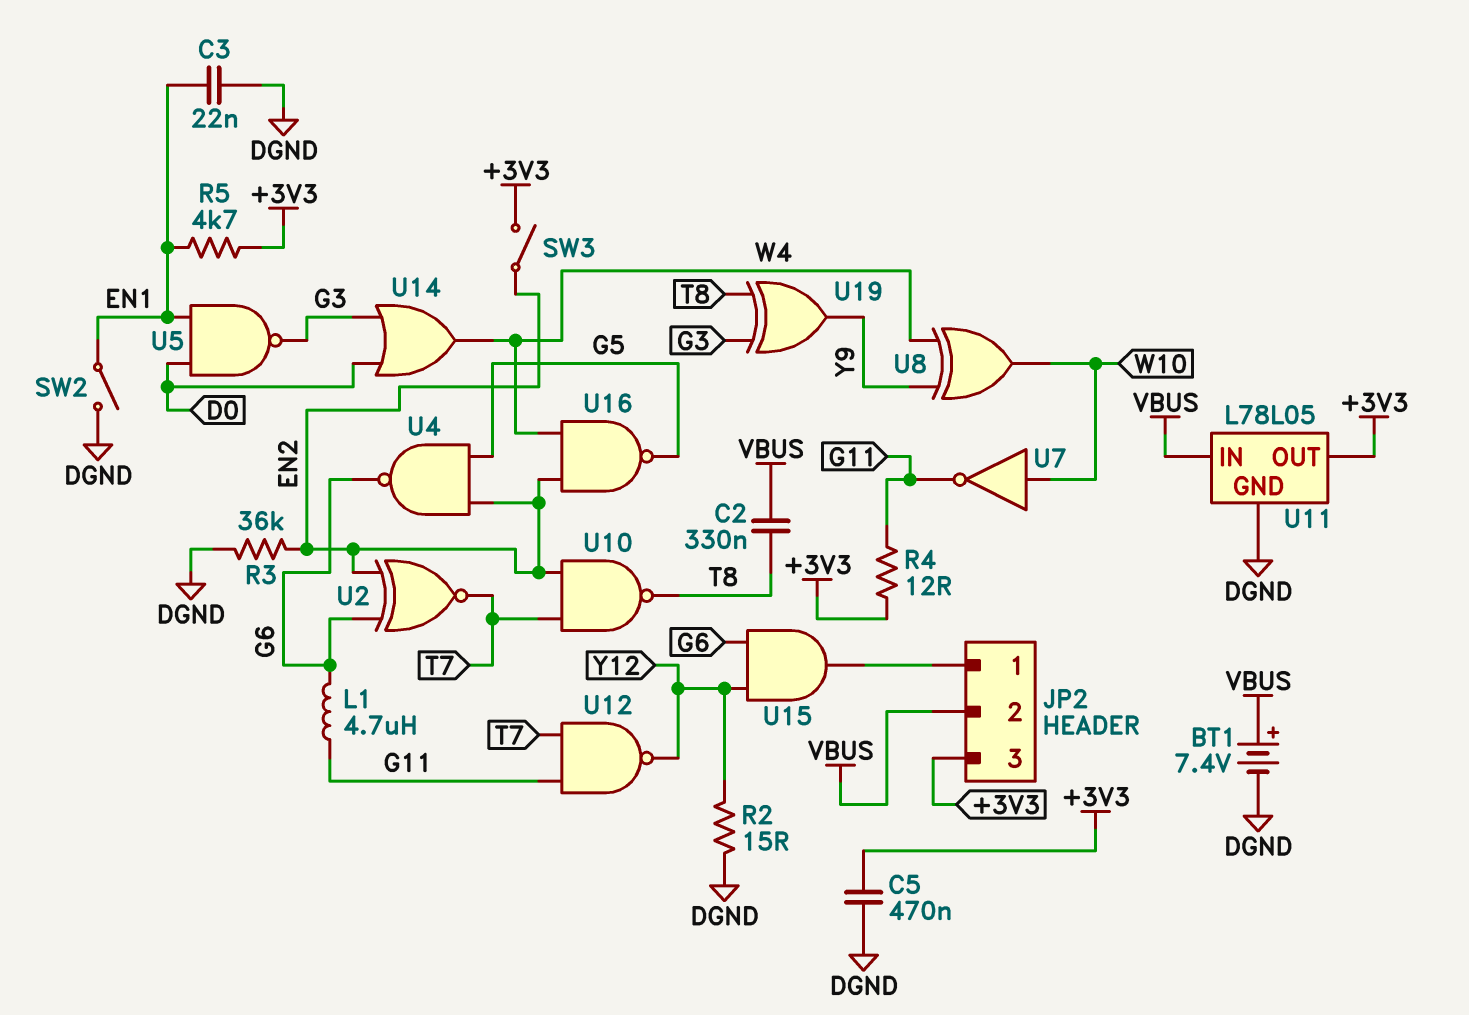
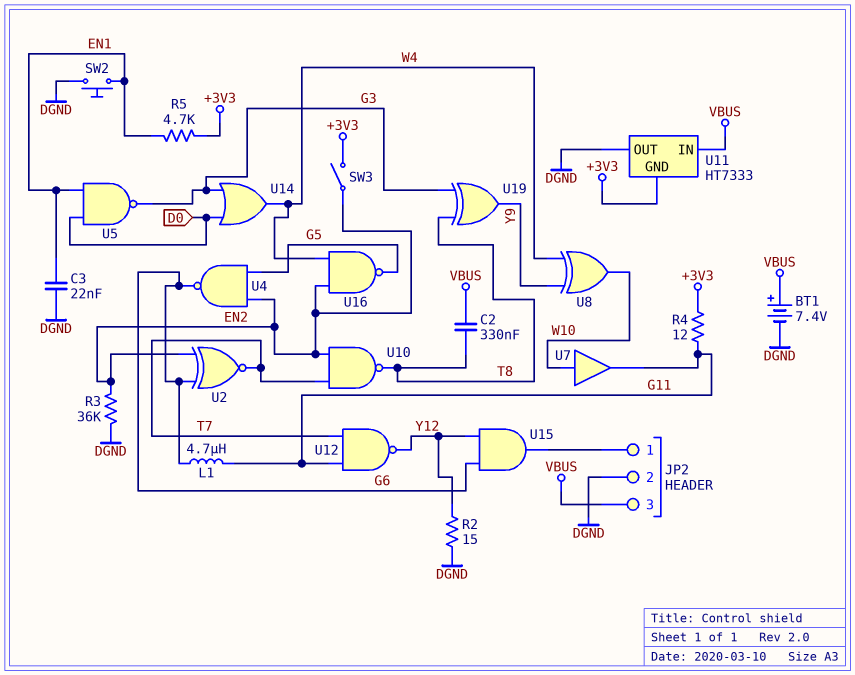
C5: 470nF (+3V3, DGND) -> none
JP2 pin 2: VBUS -> DGND
JP2 pin 3: +3V3 -> VBUS
SW2: switch (DGND, EN1) -> button (DGND, EN1)
U7: NOT (in W10, out G11) -> buffer (in W10, out G11)
U11: L78L05 -> HT7333
U11 pin GND: DGND -> +3V3
U11 pin OUT: +3V3 -> DGND

